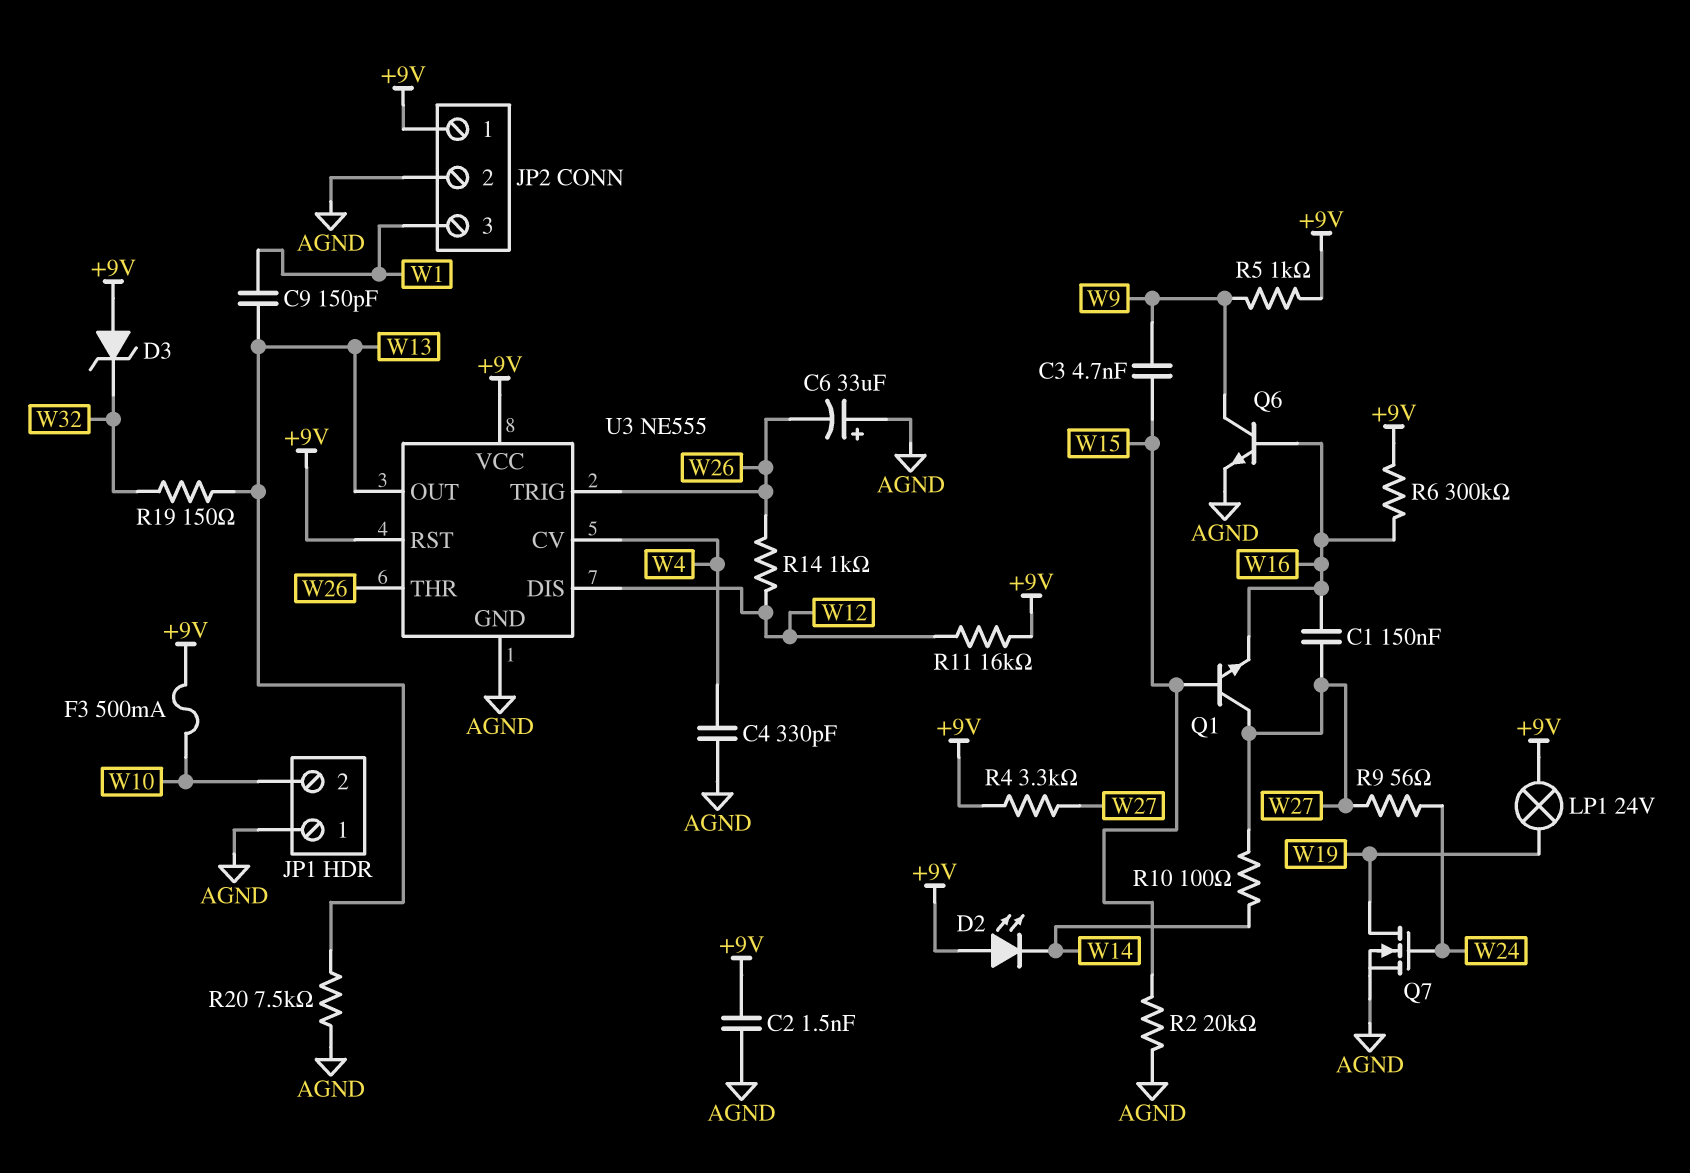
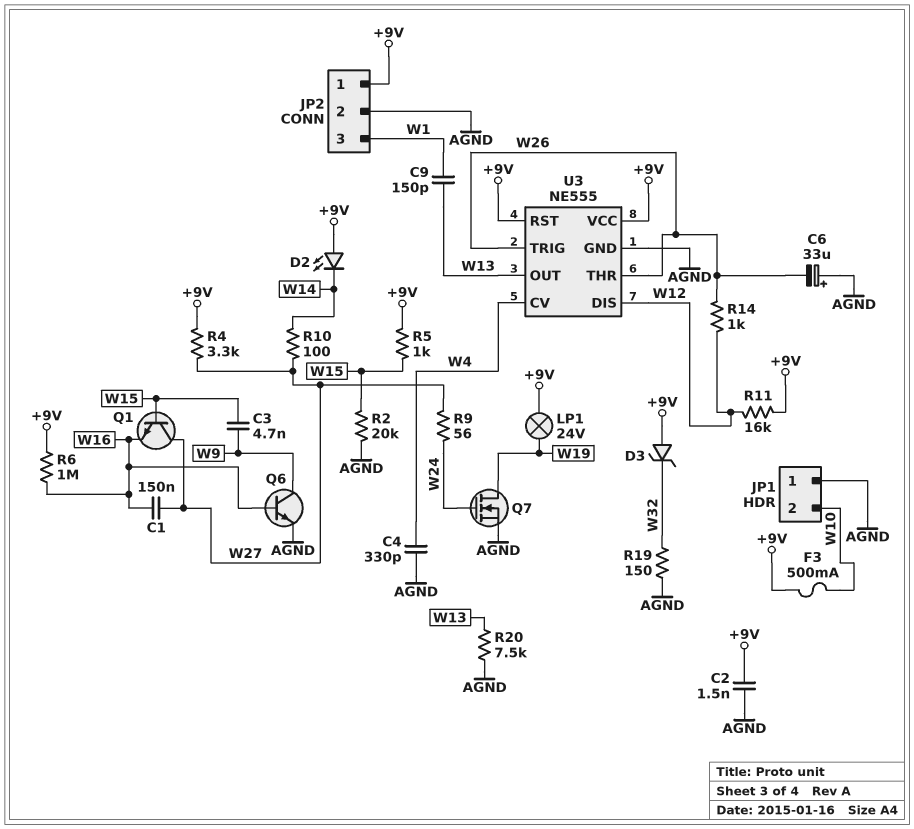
R5: 1k (+9V, W9) -> 1k (+9V, W15)
R6: 300k (+9V, W16) -> 1M (+9V, W16)
R19: 150 (W13, W32) -> 150 (AGND, W32)

